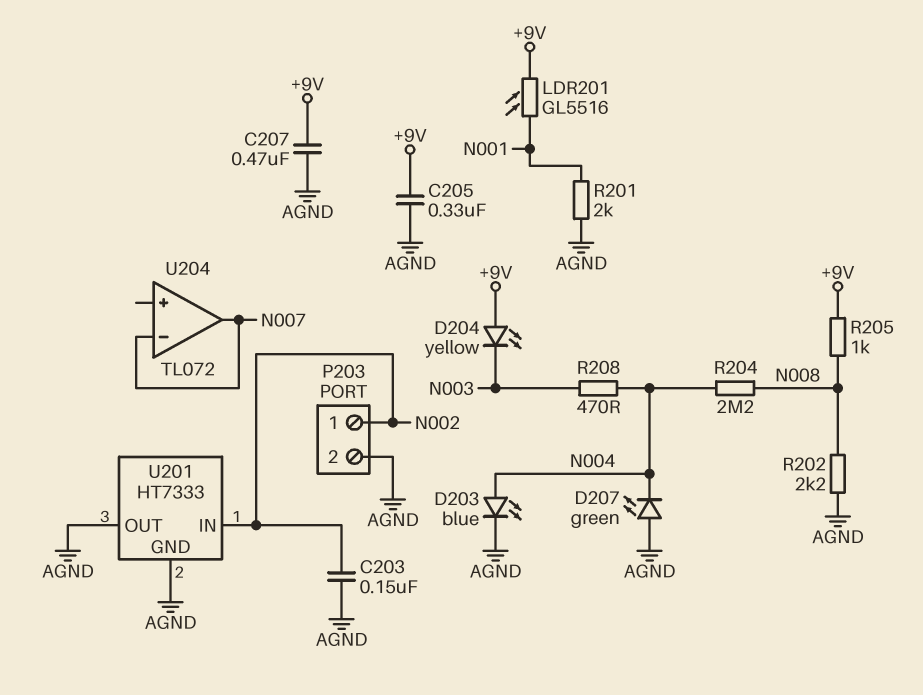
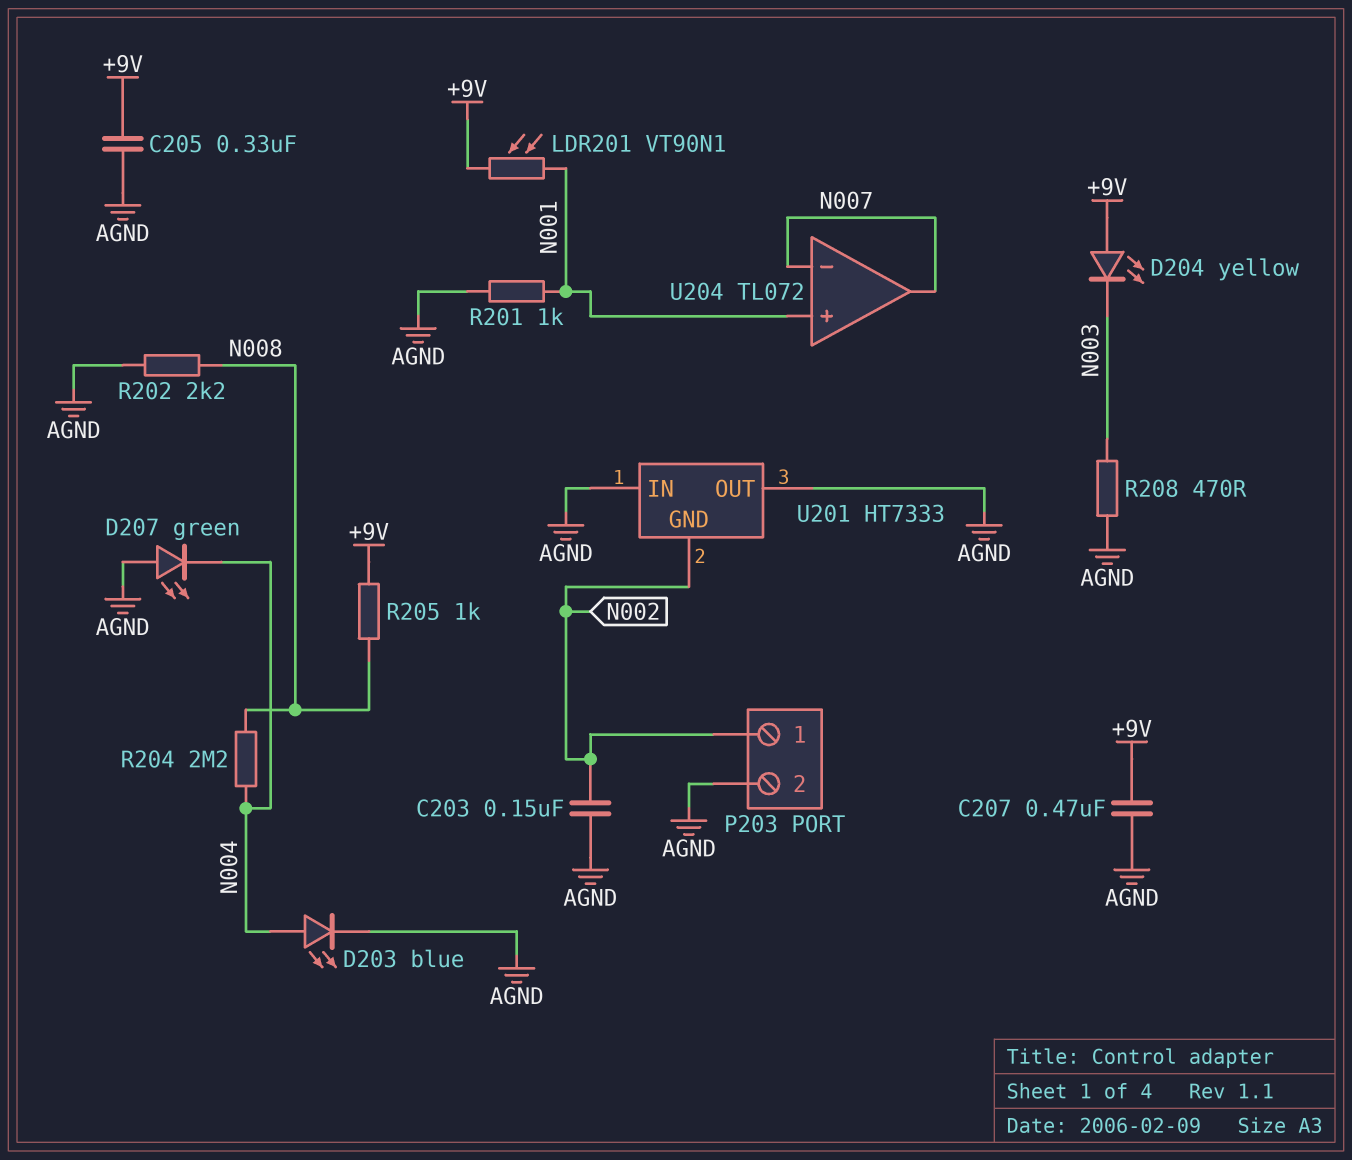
LDR201: GL5516 (+9V, N001) -> VT90N1 (+9V, N001)
R201: 2k (AGND, N001) -> 1k (AGND, N001)
R208: 470 (N003, N004) -> 470 (AGND, N003)
U201 pin GND: AGND -> N002
U201 pin IN: N002 -> AGND
U204 pin in+: none -> N001

